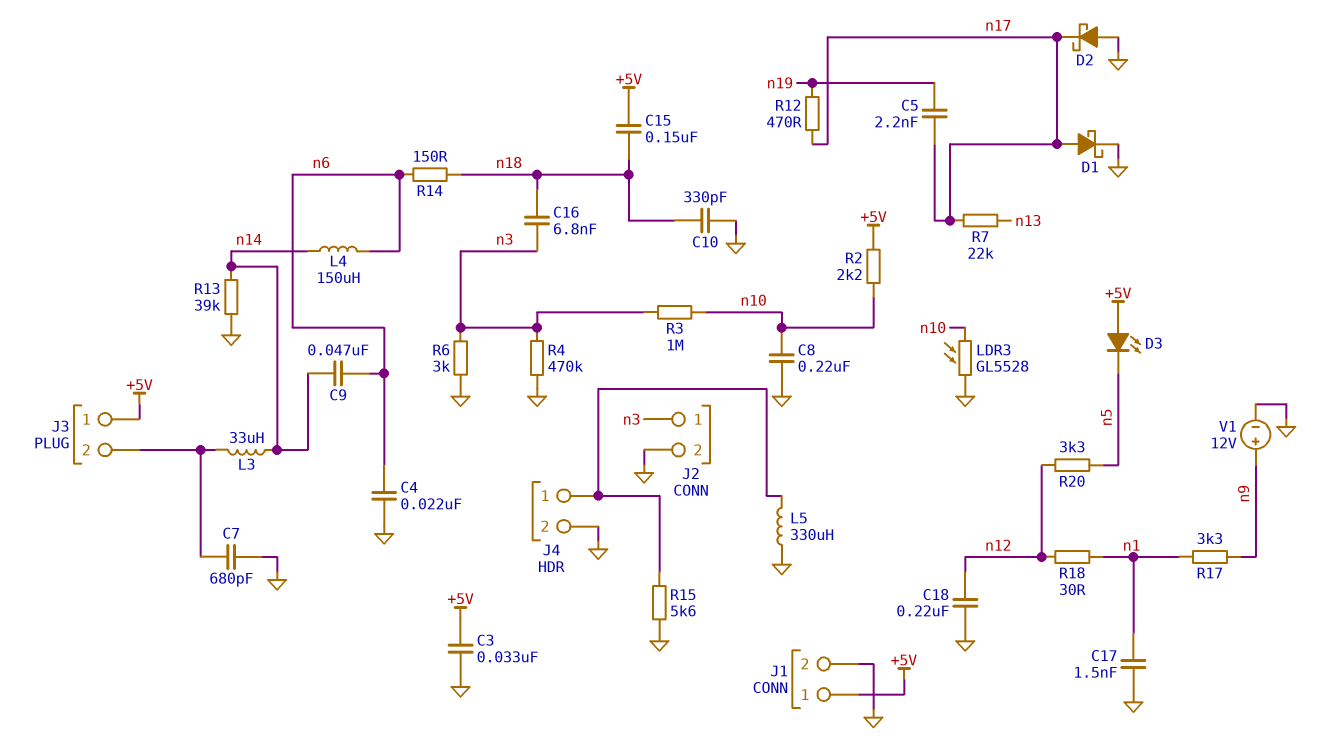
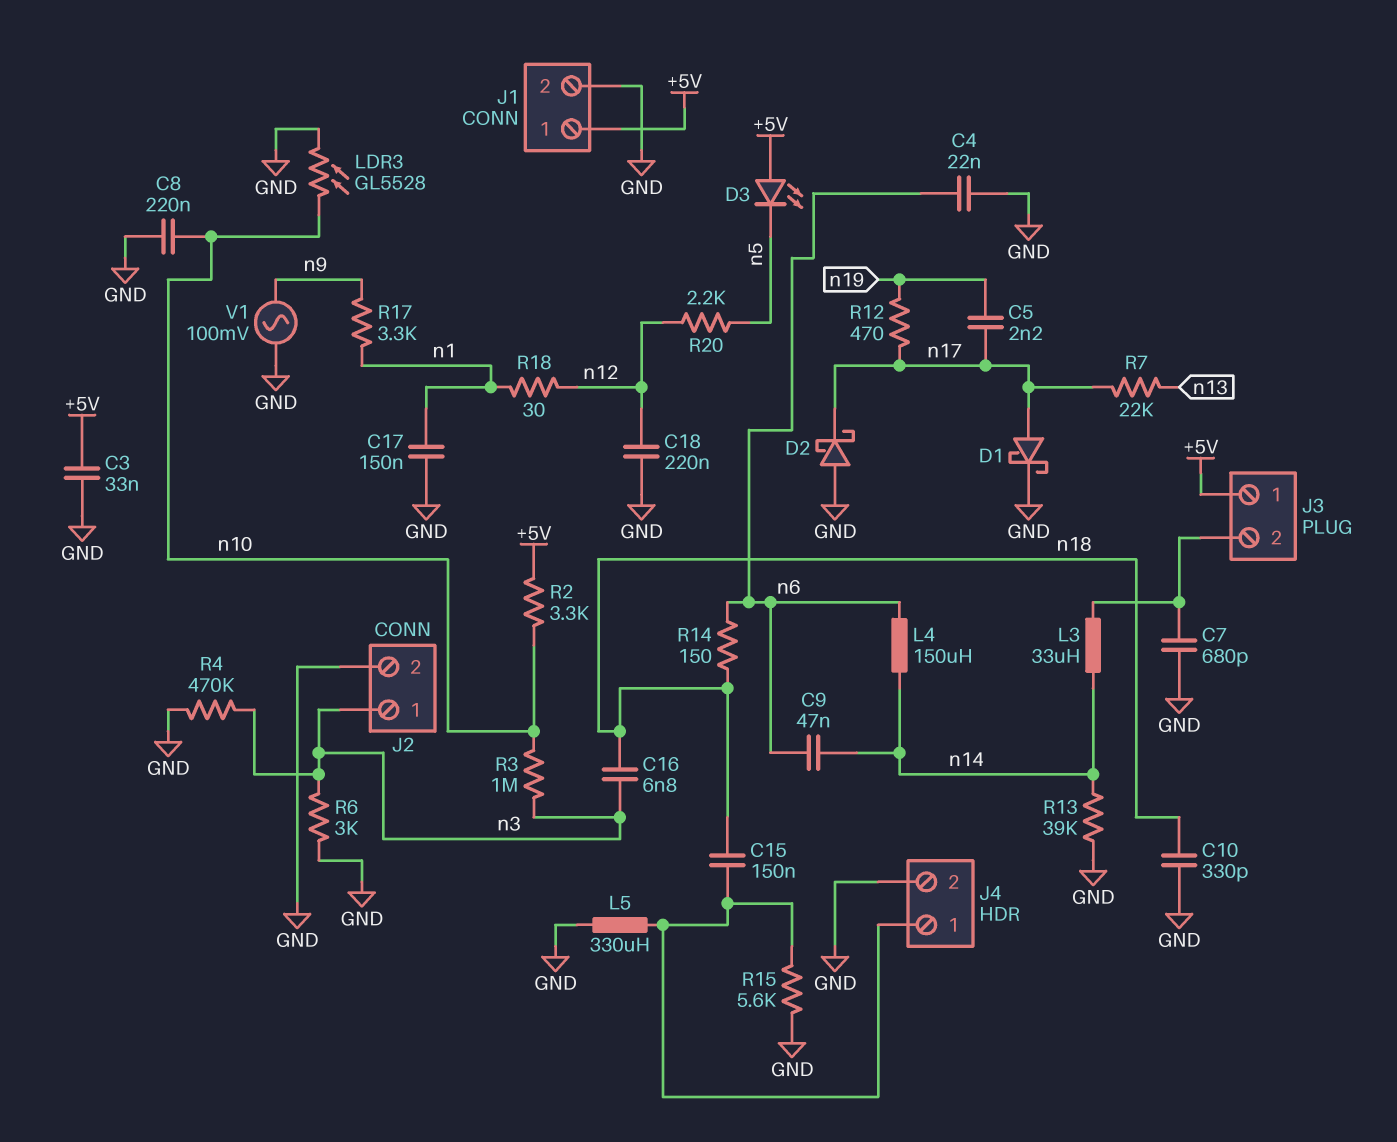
C15: 150nF (+5V, n18) -> 150nF (J4/1, n18)
C17: 1.5nF (GND, n1) -> 150nF (GND, n1)
R2: 2.2k (+5V, n10) -> 3.3k (+5V, n10)
R20: 3.3k (n5, n12) -> 2.2k (n5, n12)
V1: 12V (plus n9, minus GND) -> AC 100mV (GND, n9)

